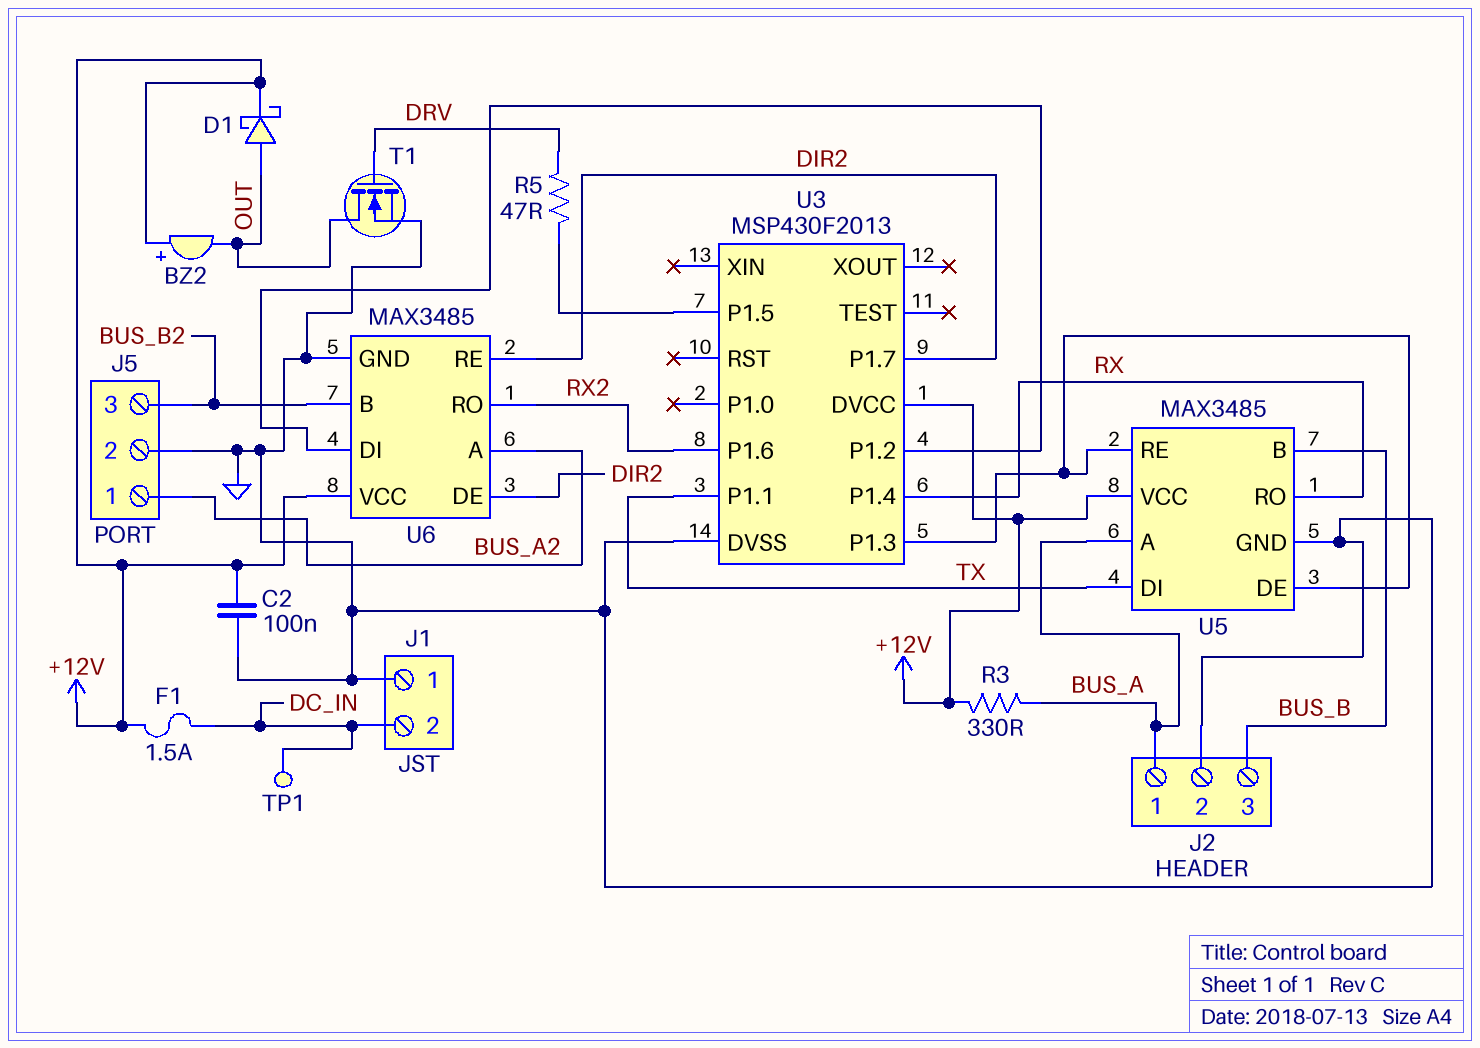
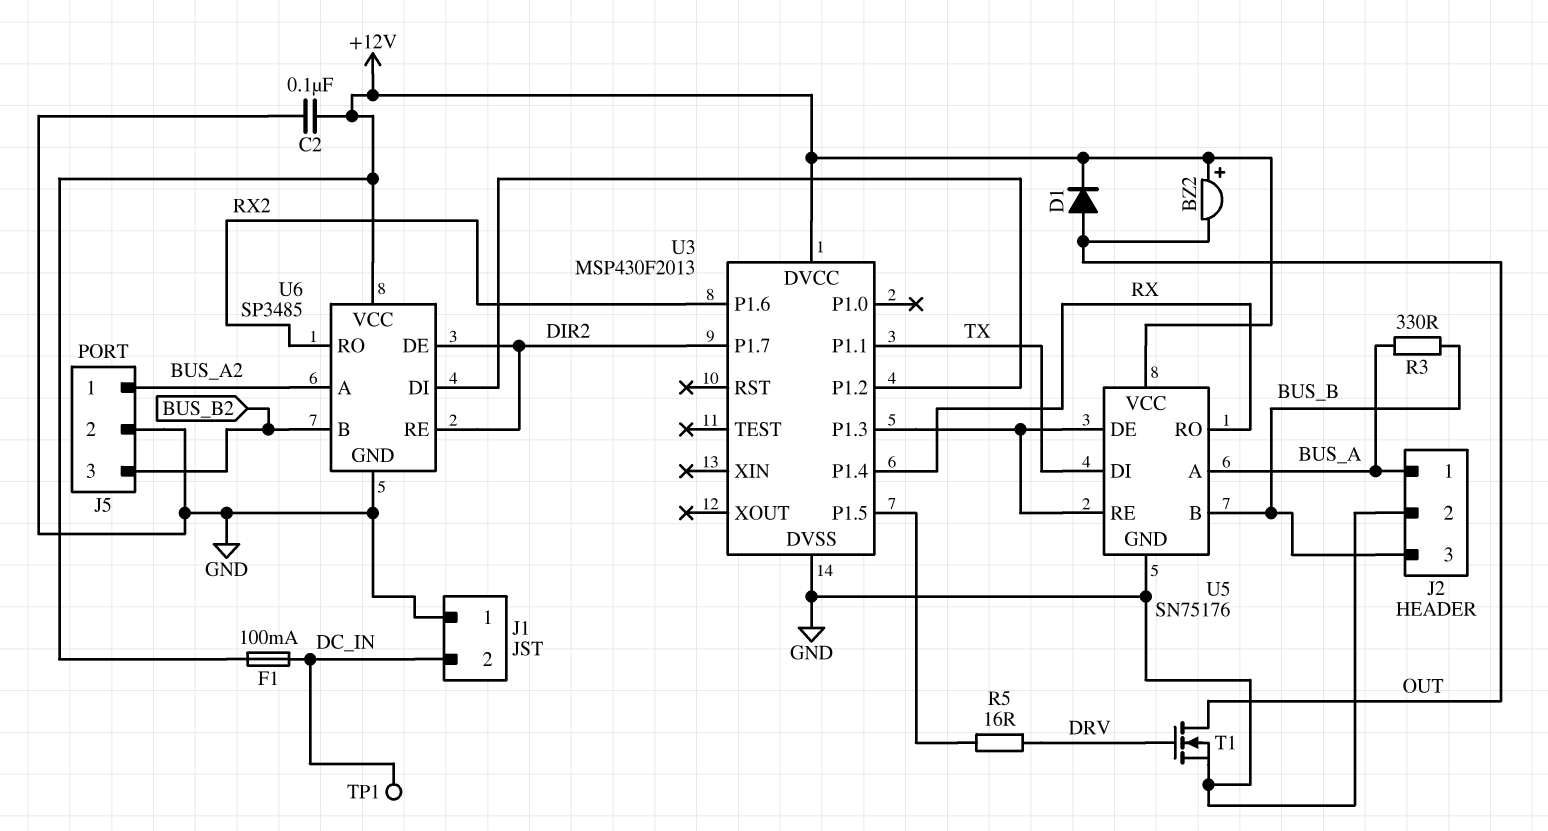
D1: schottky (A OUT, K +12V) -> diode (A OUT, K +12V)
F1: 1.5A (+12V, DC_IN) -> 100mA (+12V, DC_IN)
R3: 330 (+12V, BUS_A) -> 330 (BUS_A, BUS_B)
R5: 47 (DRV, U3/P1.5) -> 16 (DRV, U3/P1.5)
U5: MAX3485 -> SN75176
U6: MAX3485 -> SP3485

